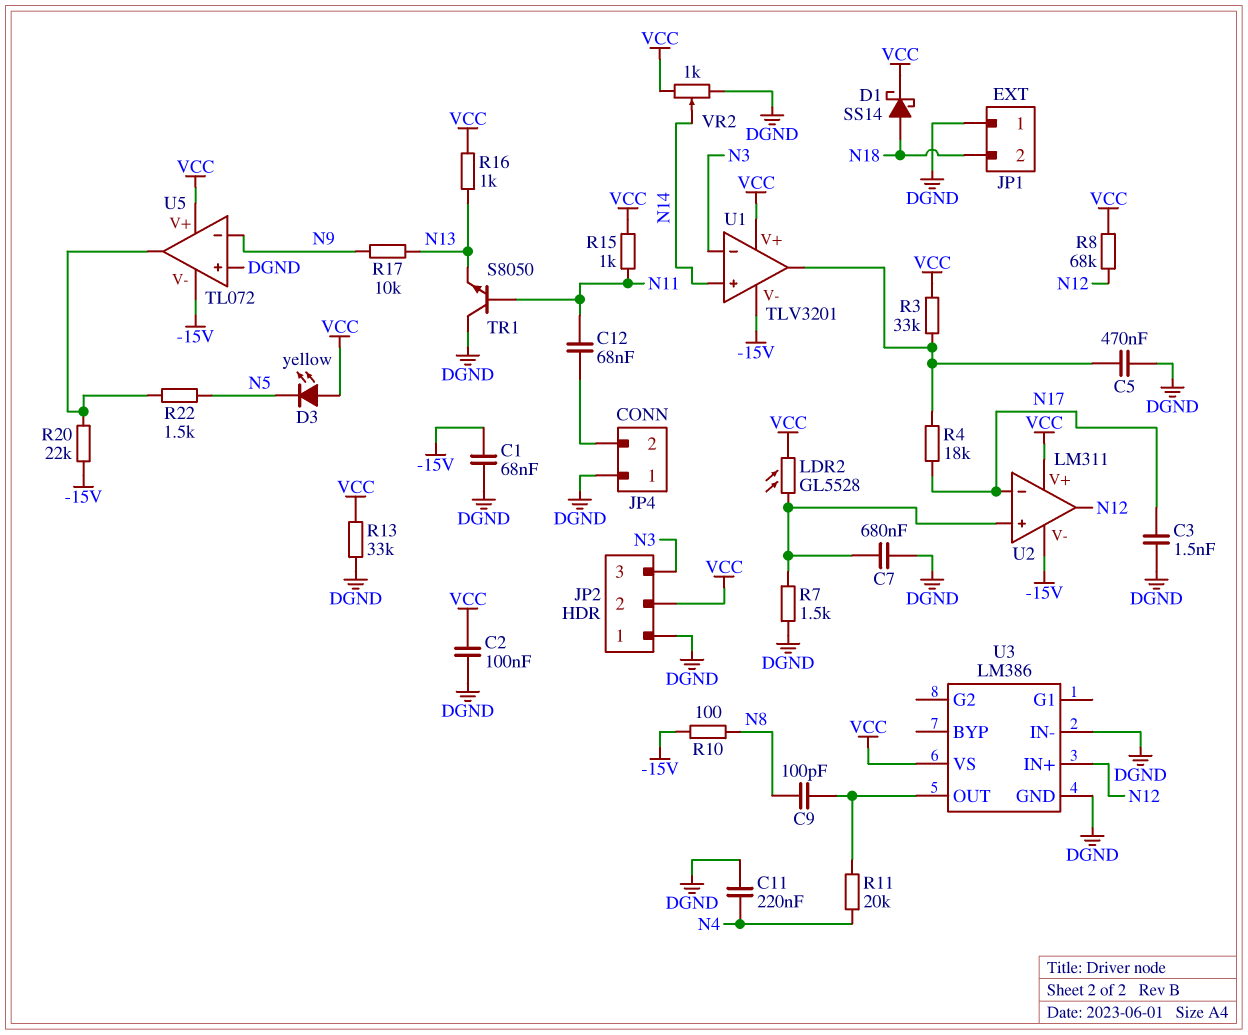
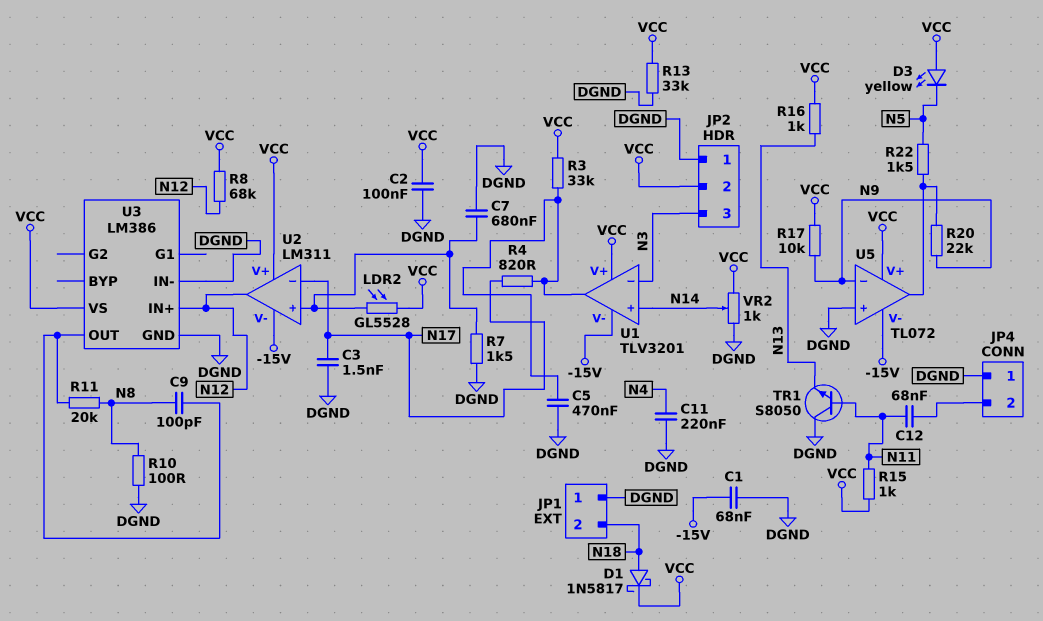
D1: schottky SS14 (A N18, K VCC) -> schottky 1N5817 (A N18, K VCC)
R4: 18k (N17, U1/out) -> 820 (N17, U1/out)
R10: 100 (-15V, N8) -> 100 (DGND, N8)
R11: 20k (N4, U3/OUT) -> 20k (N8, U3/OUT)
R17: 10k (N9, N13) -> 10k (N9, VCC)
R20: 22k (-15V, U5/out) -> 22k (N9, U5/out)

